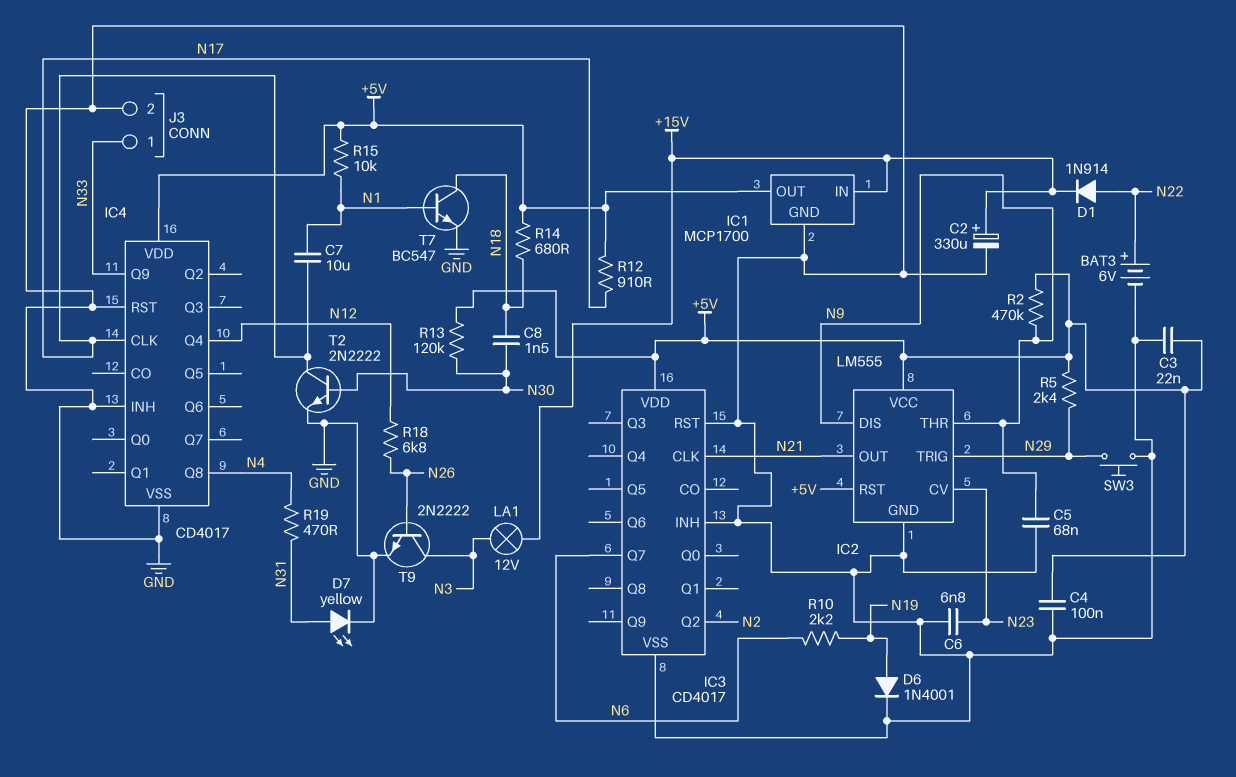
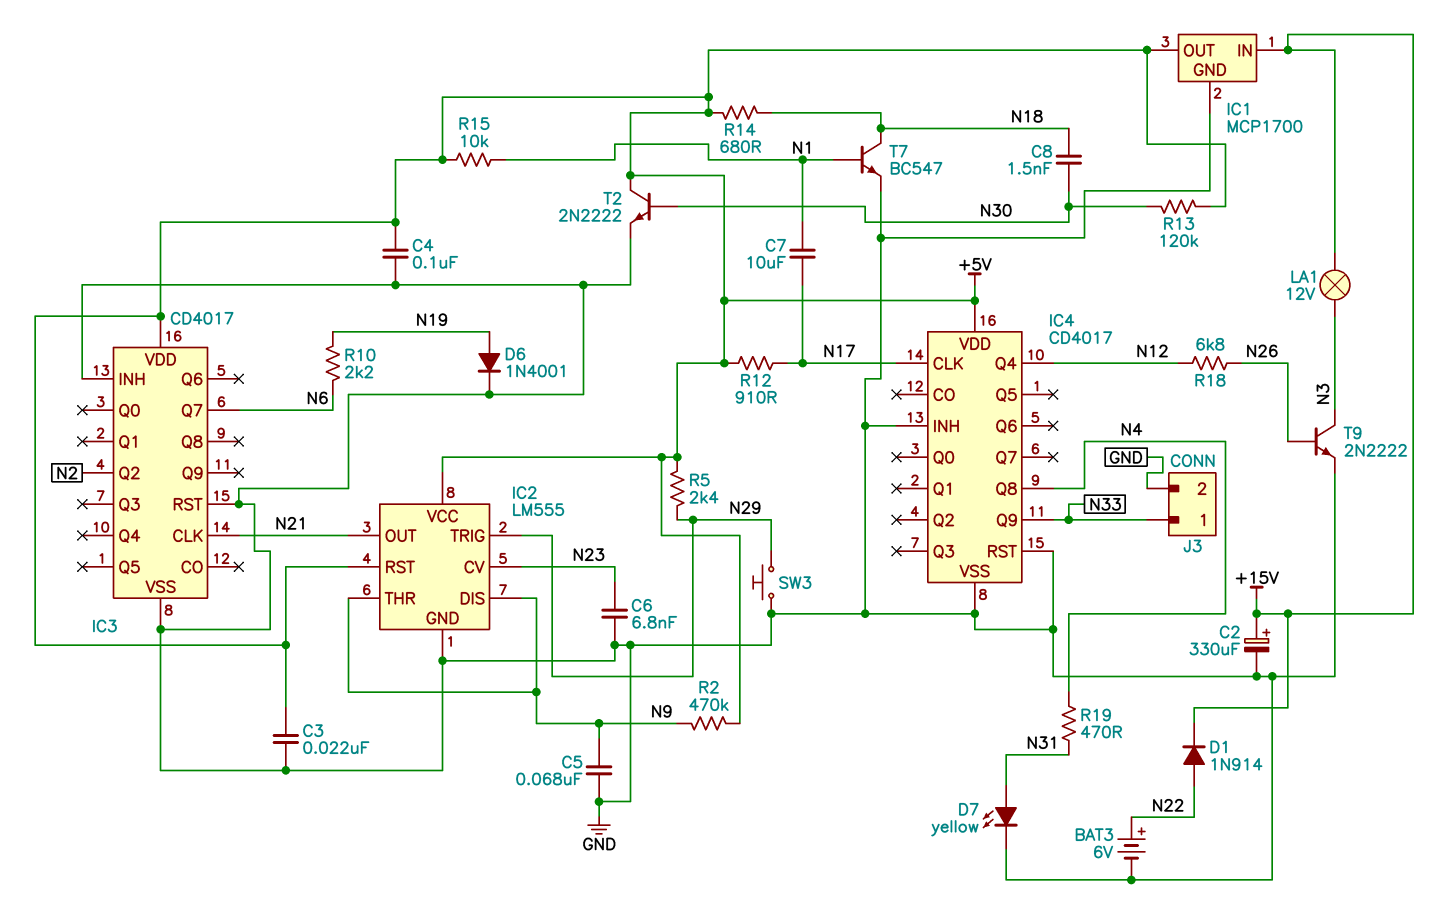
T2: NPN 2N2222 (B N30, C N17, E GND) -> NPN 2N2222 (B N30, C +5V, E GND)

